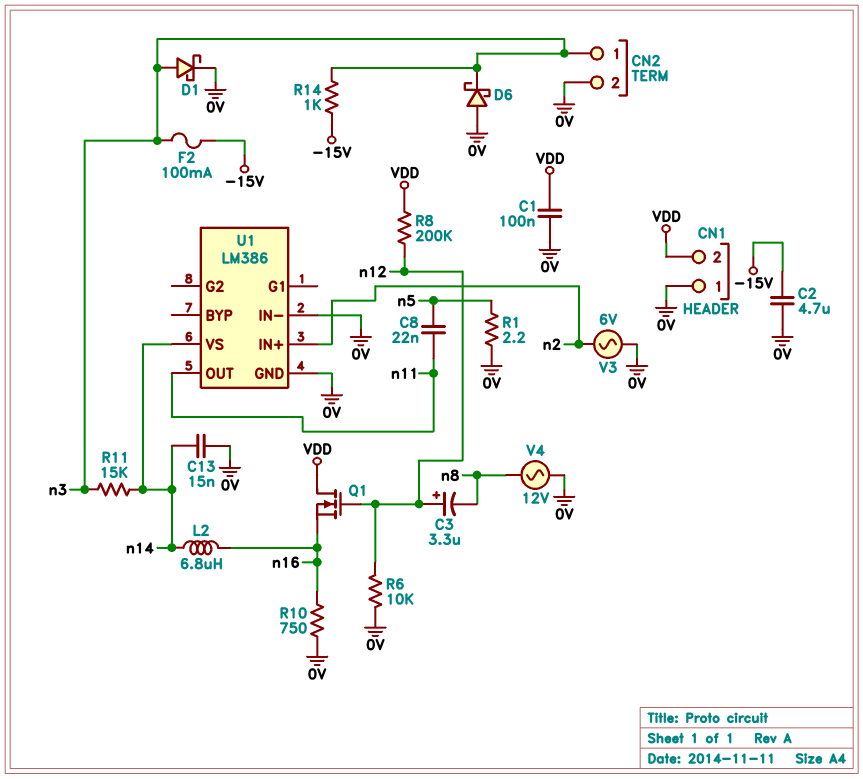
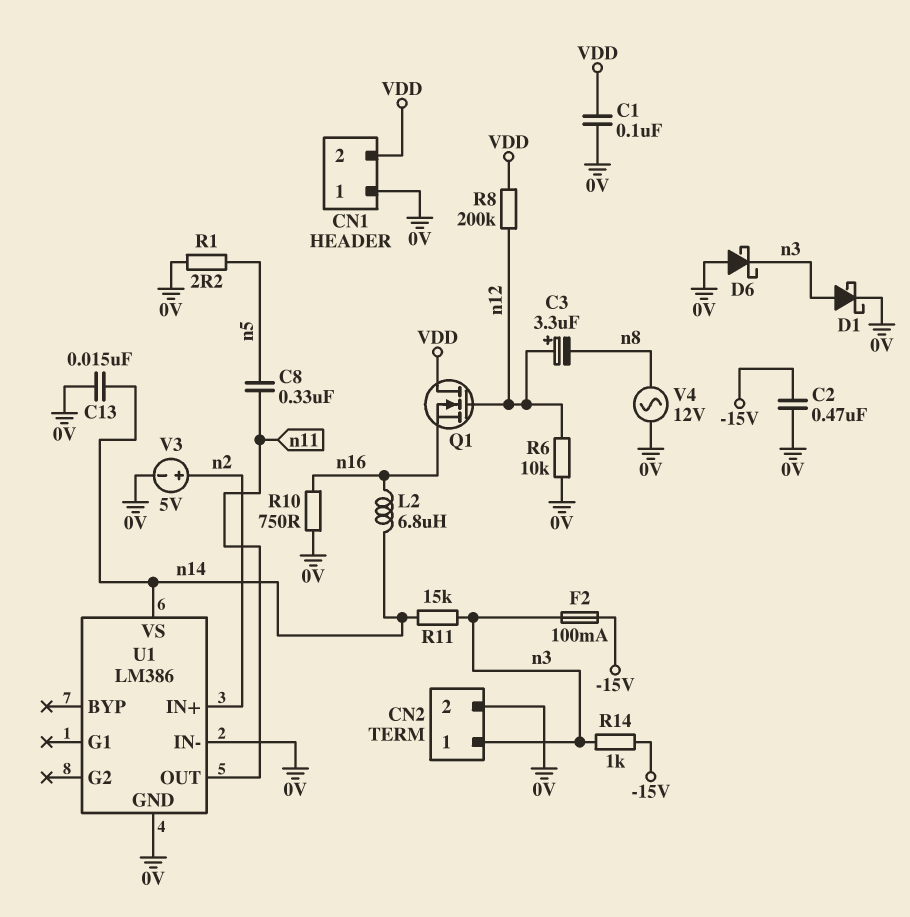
C2: 4.7uF (-15V, 0V) -> 470nF (-15V, 0V)
C8: 22nF (n5, n11) -> 330nF (n5, n11)
V3: AC 6V (0V, n2) -> 5V (plus n2, minus 0V)

